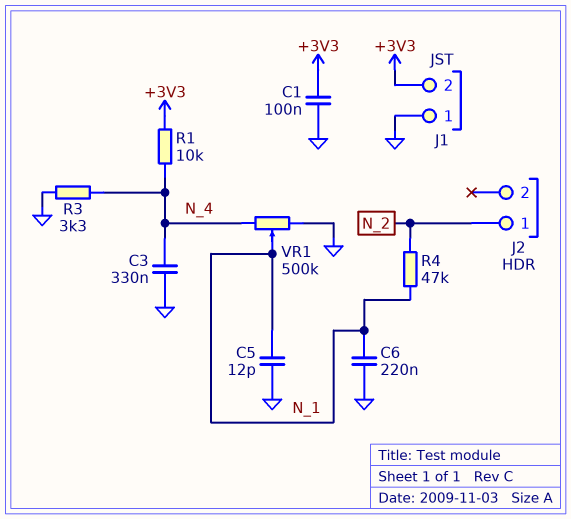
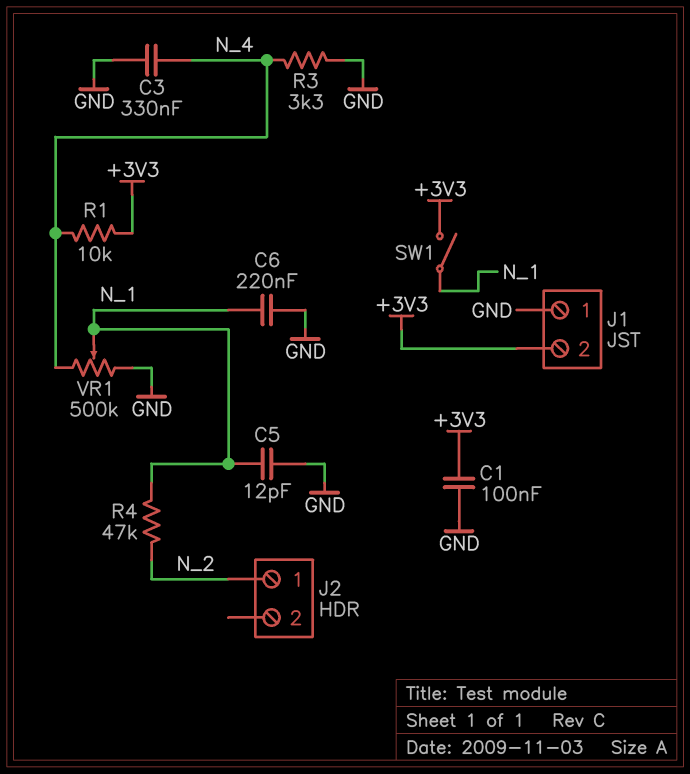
SW1: none -> switch (+3V3, N_1)

